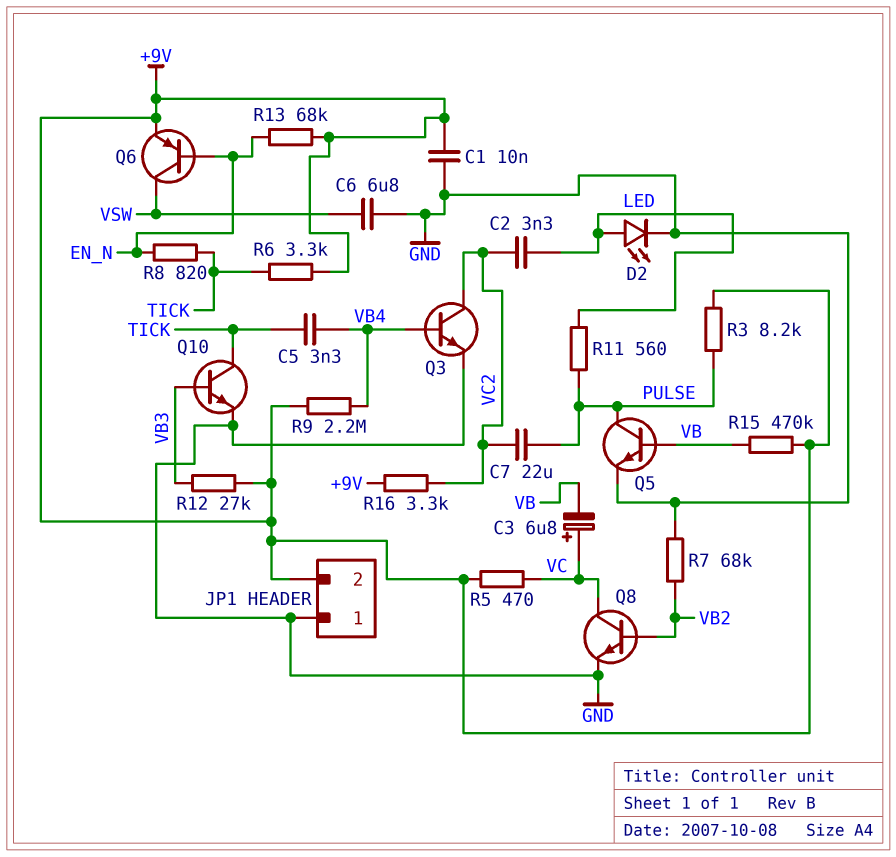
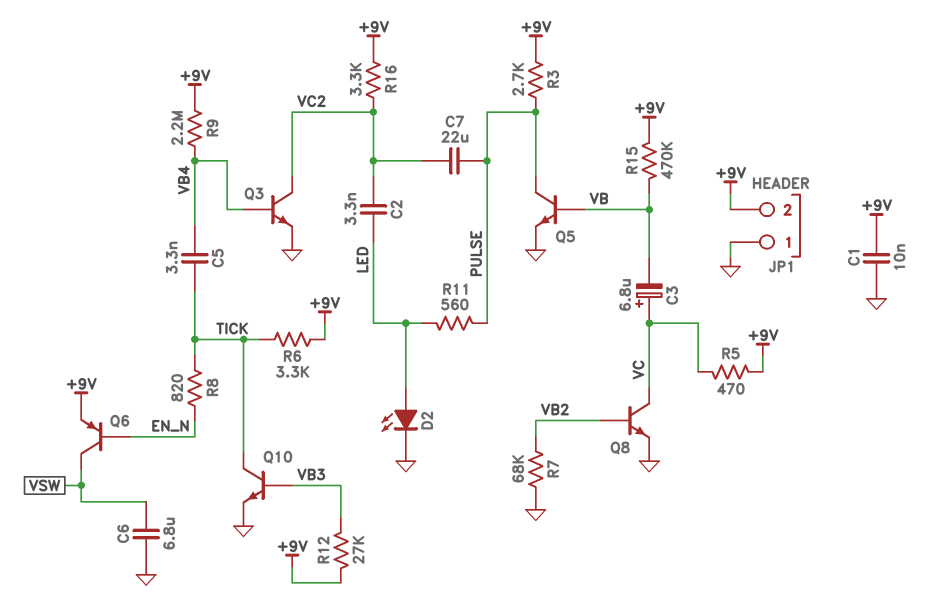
R3: 8.2k (+9V, PULSE) -> 2.7k (+9V, PULSE)
R13: 68k (+9V, EN_N) -> none

